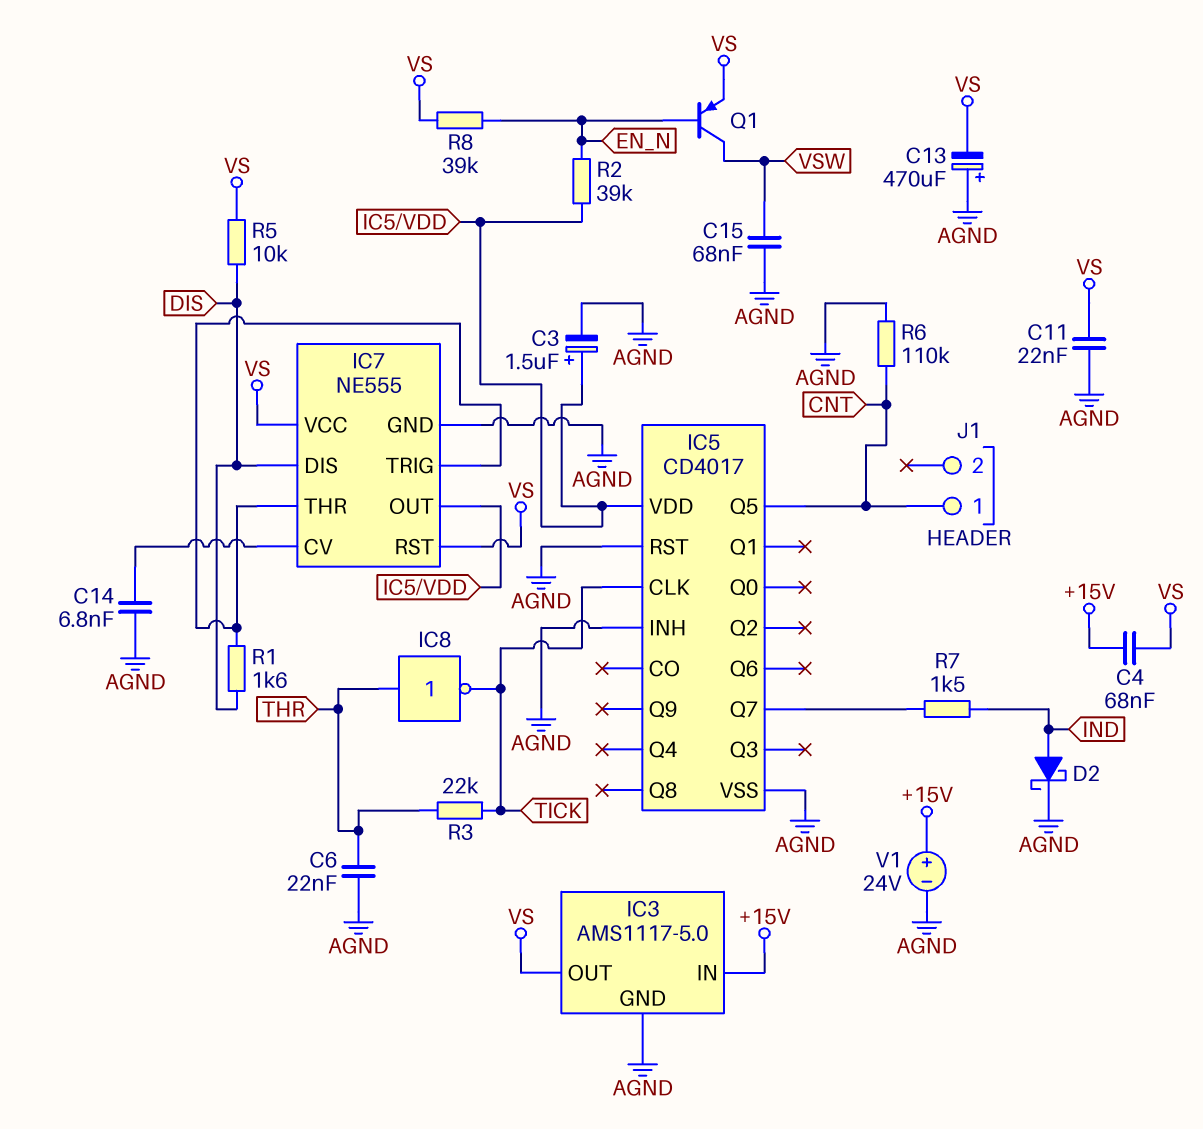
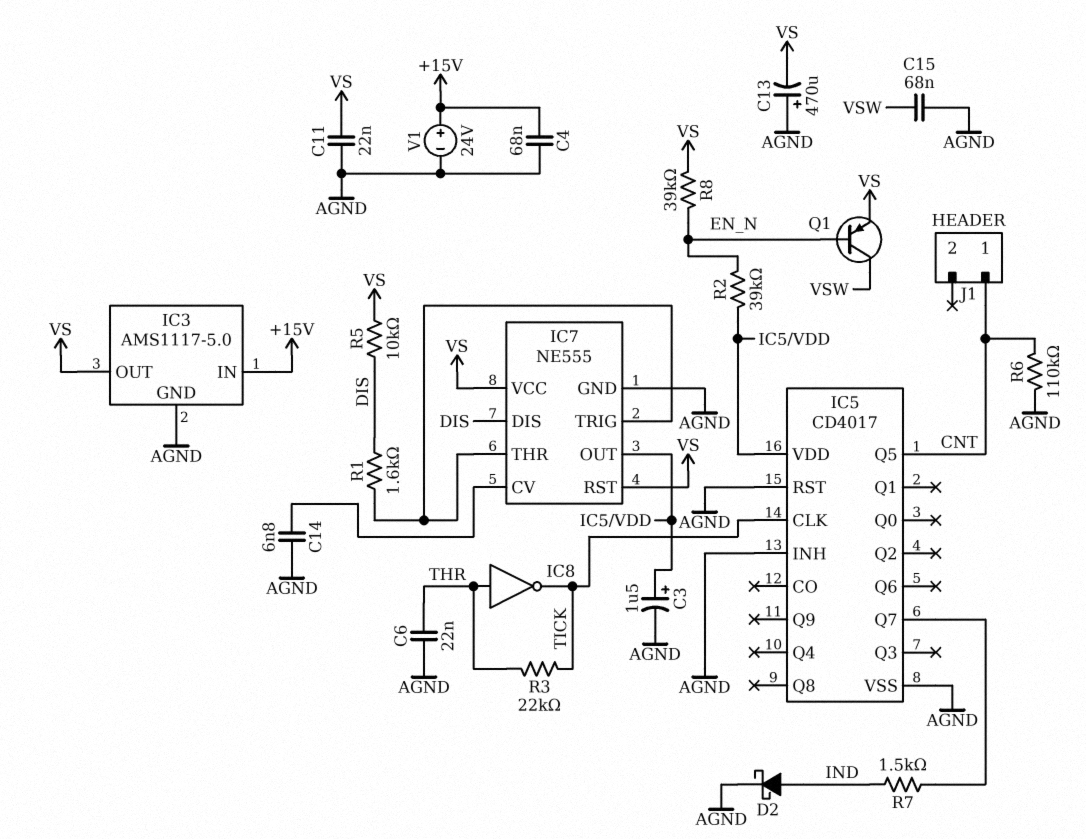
C4: 68nF (+15V, VS) -> 68nF (+15V, AGND)

